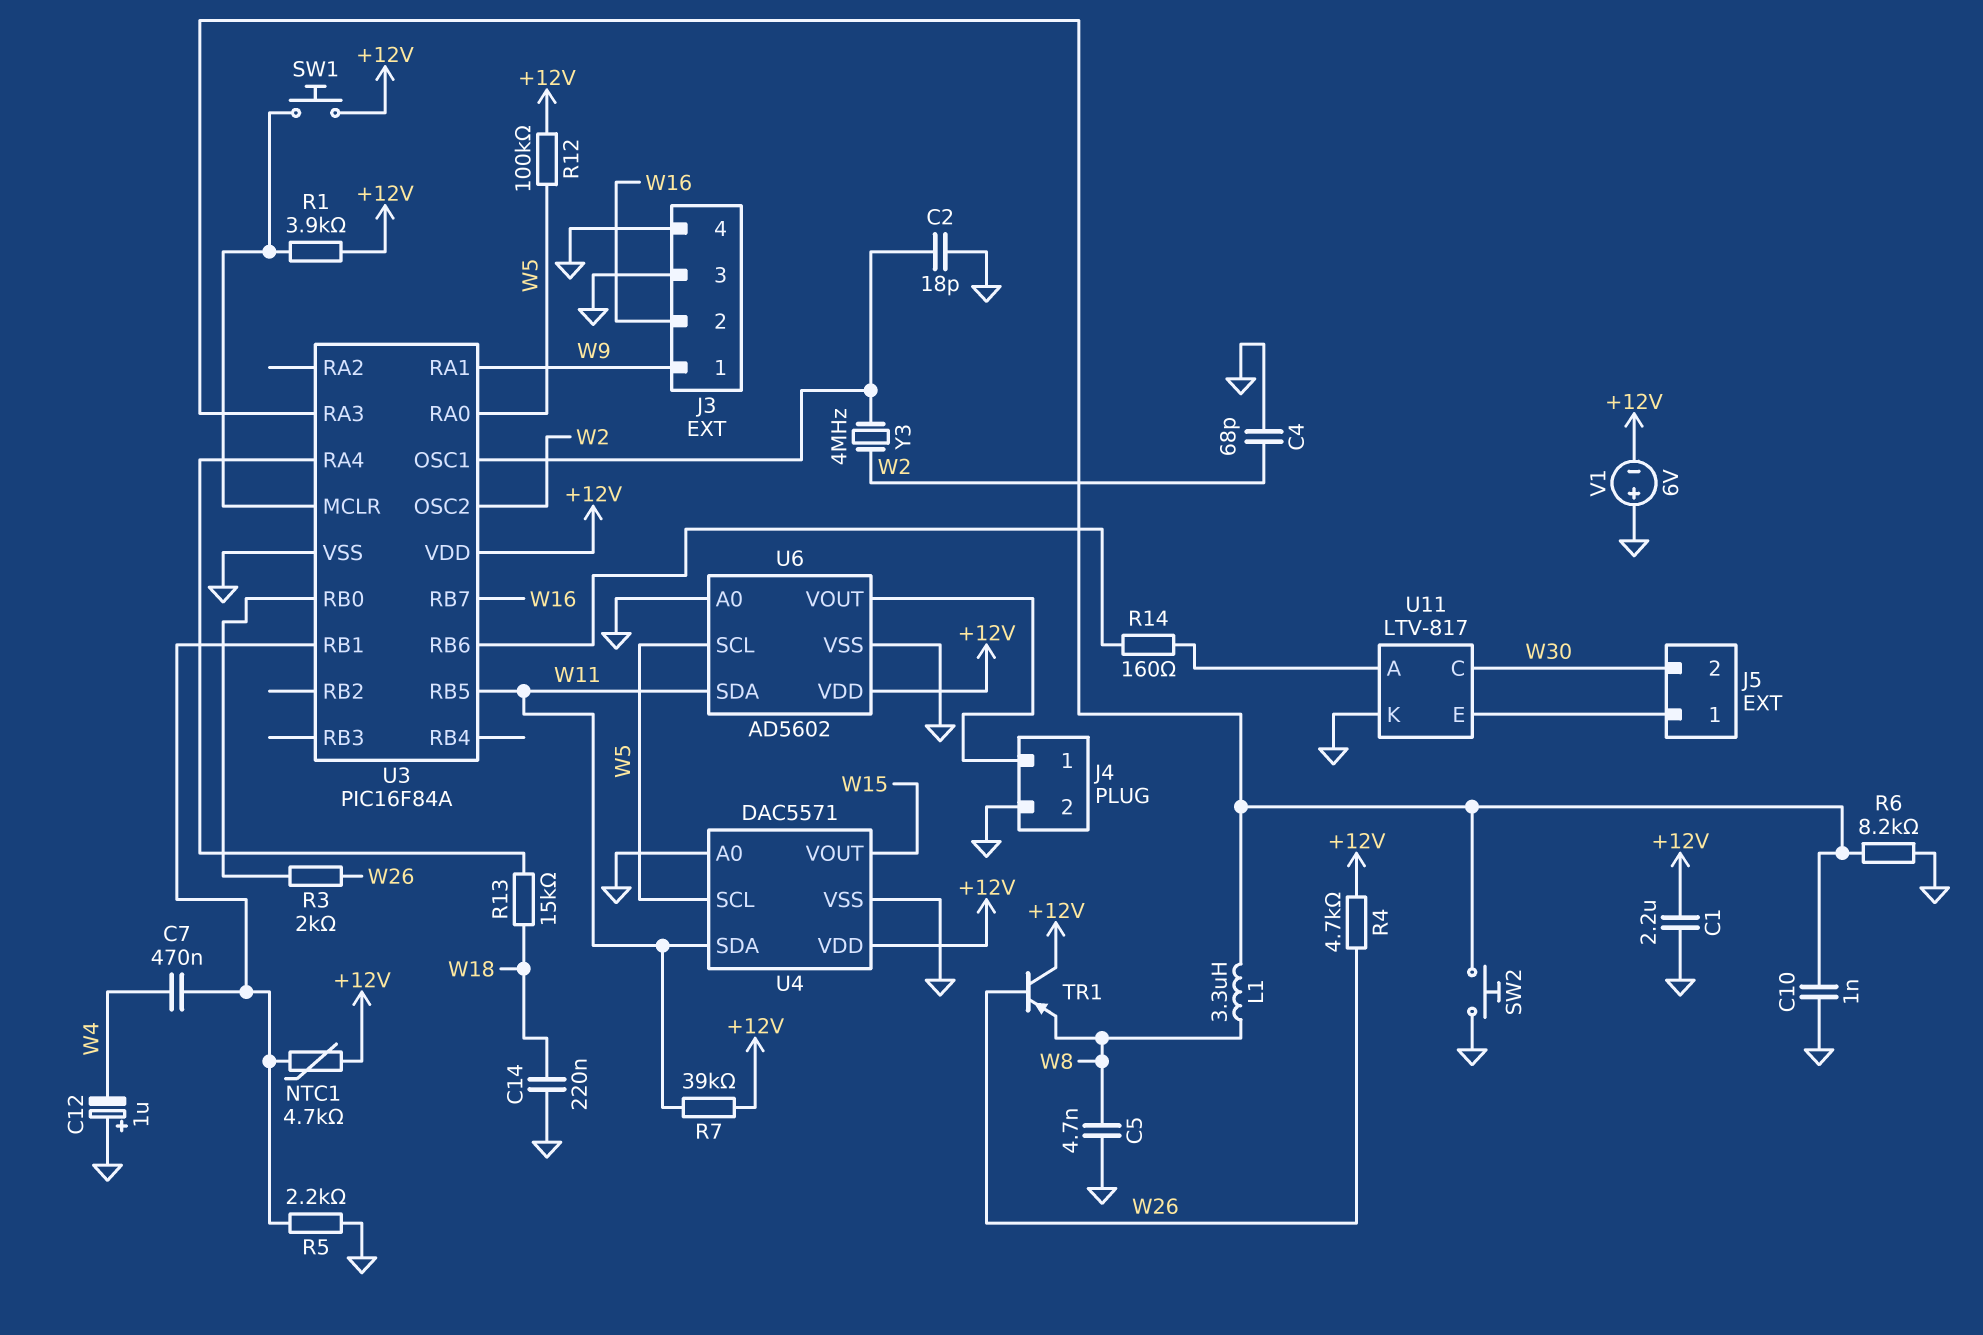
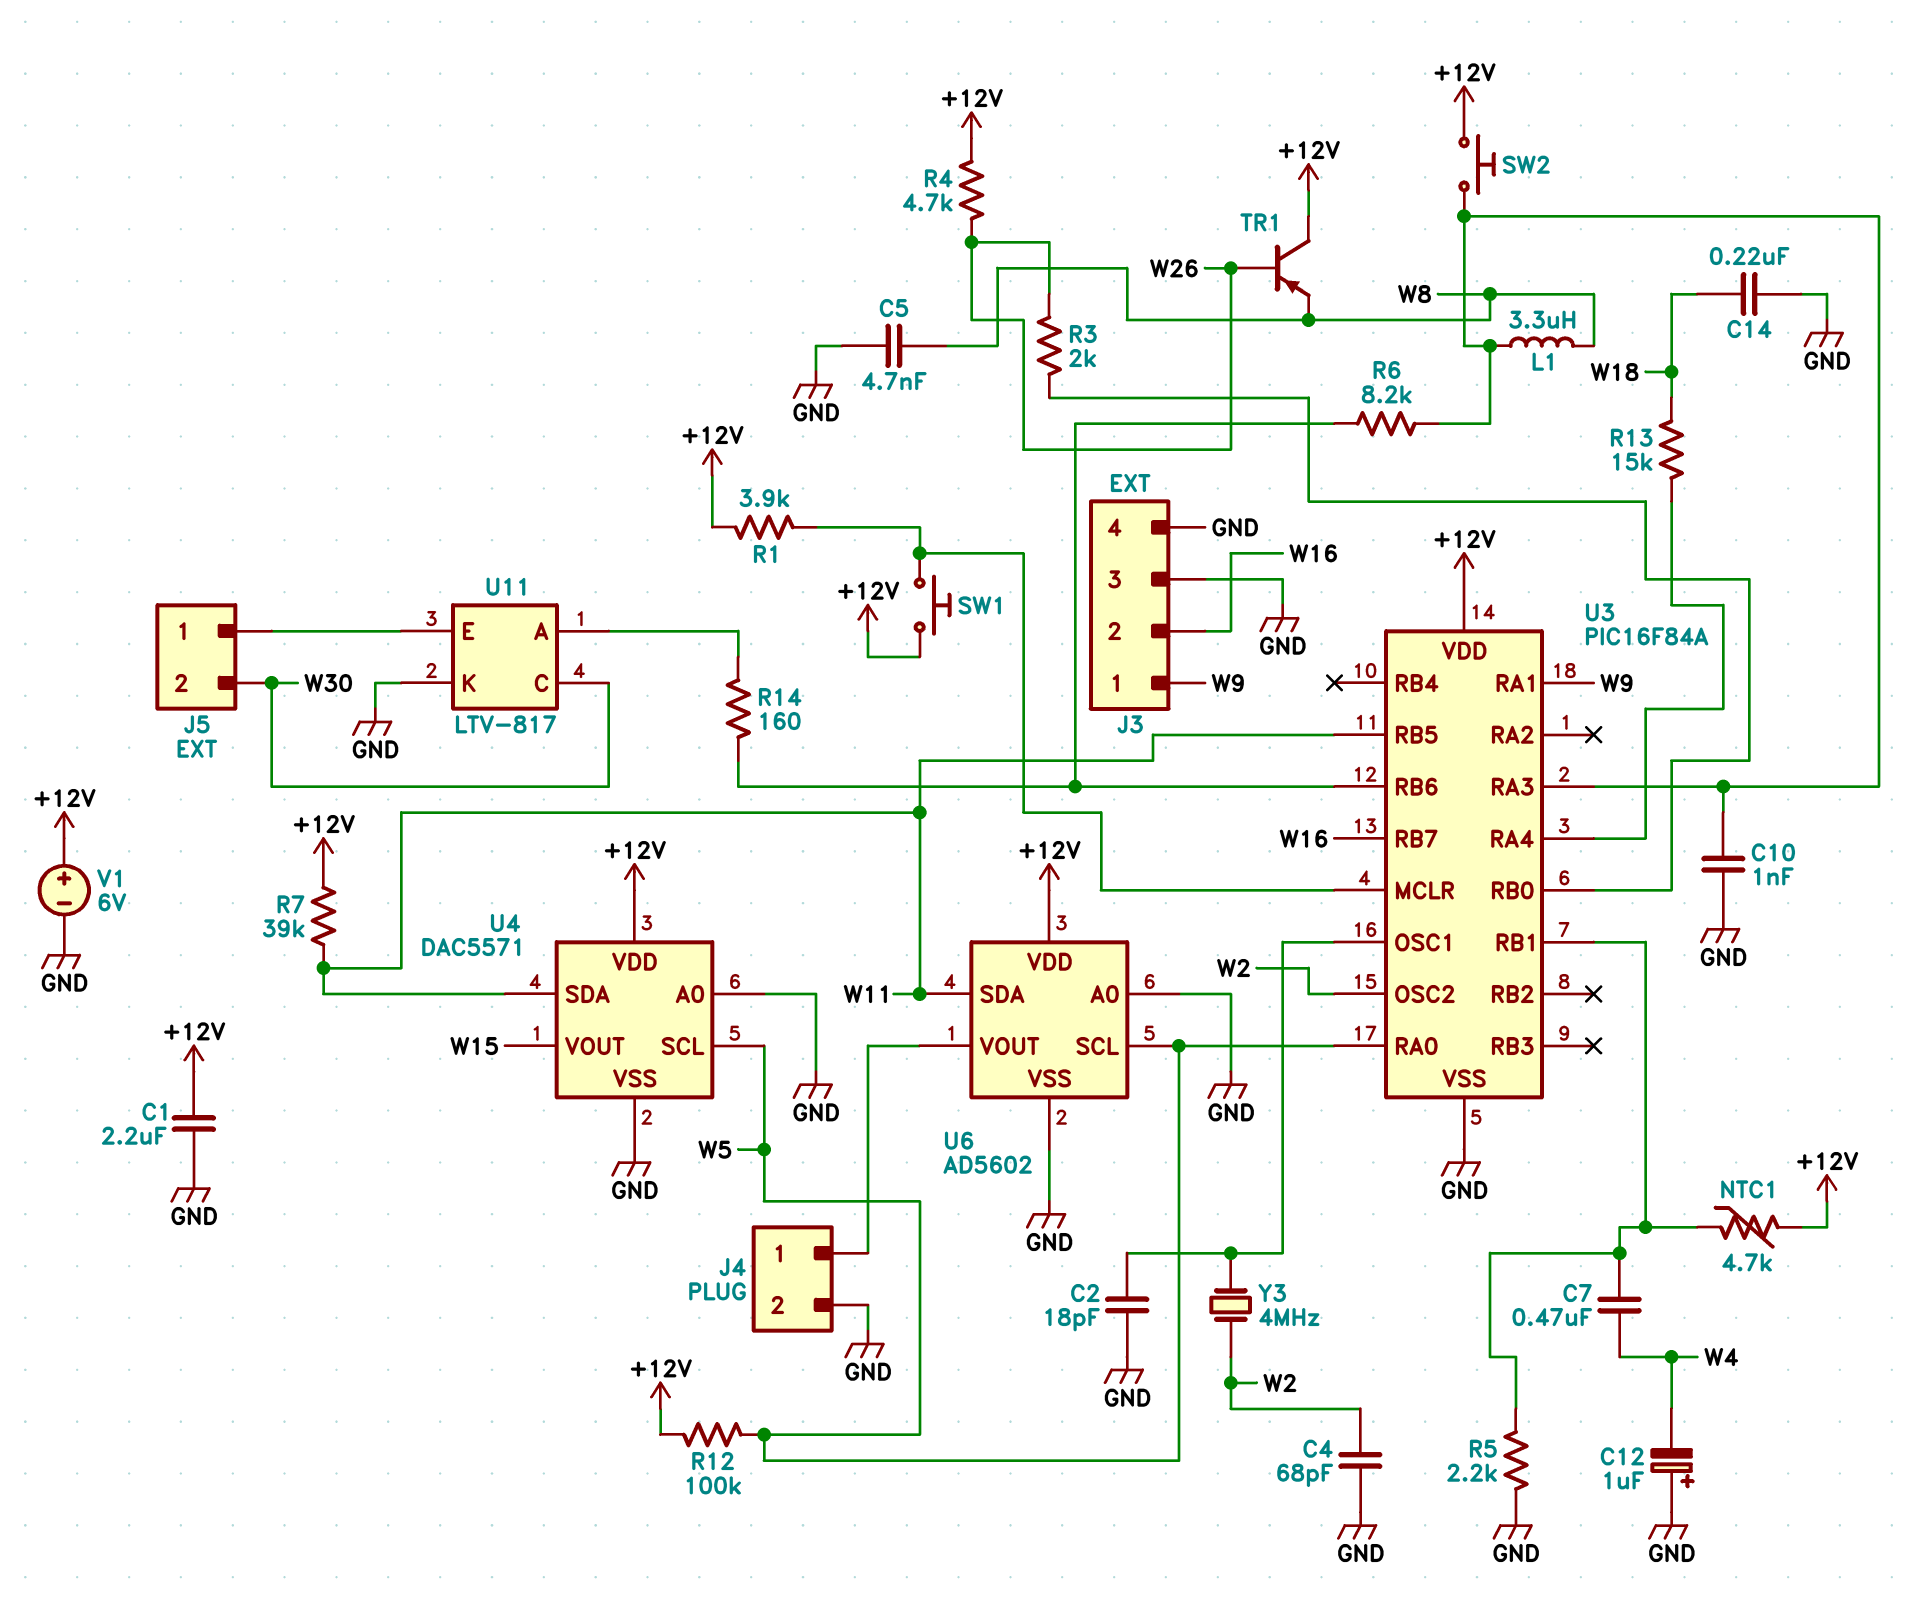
R6: 8.2k (GND, U3/RA3) -> 8.2k (U3/RA3, U3/RB6)
SW2: button (GND, U3/RA3) -> button (+12V, U3/RA3)
V1: 6V (plus GND, minus +12V) -> 6V (plus +12V, minus GND)

